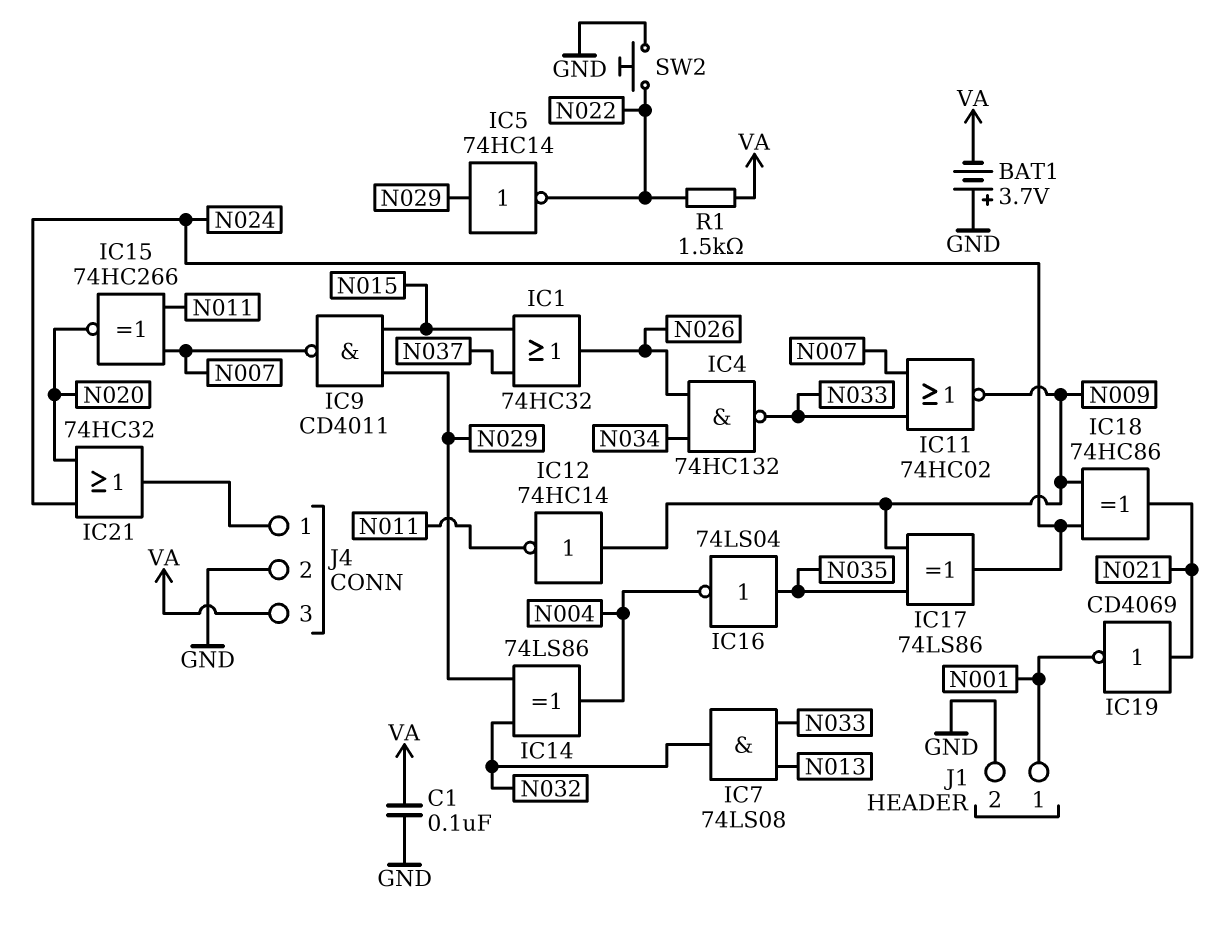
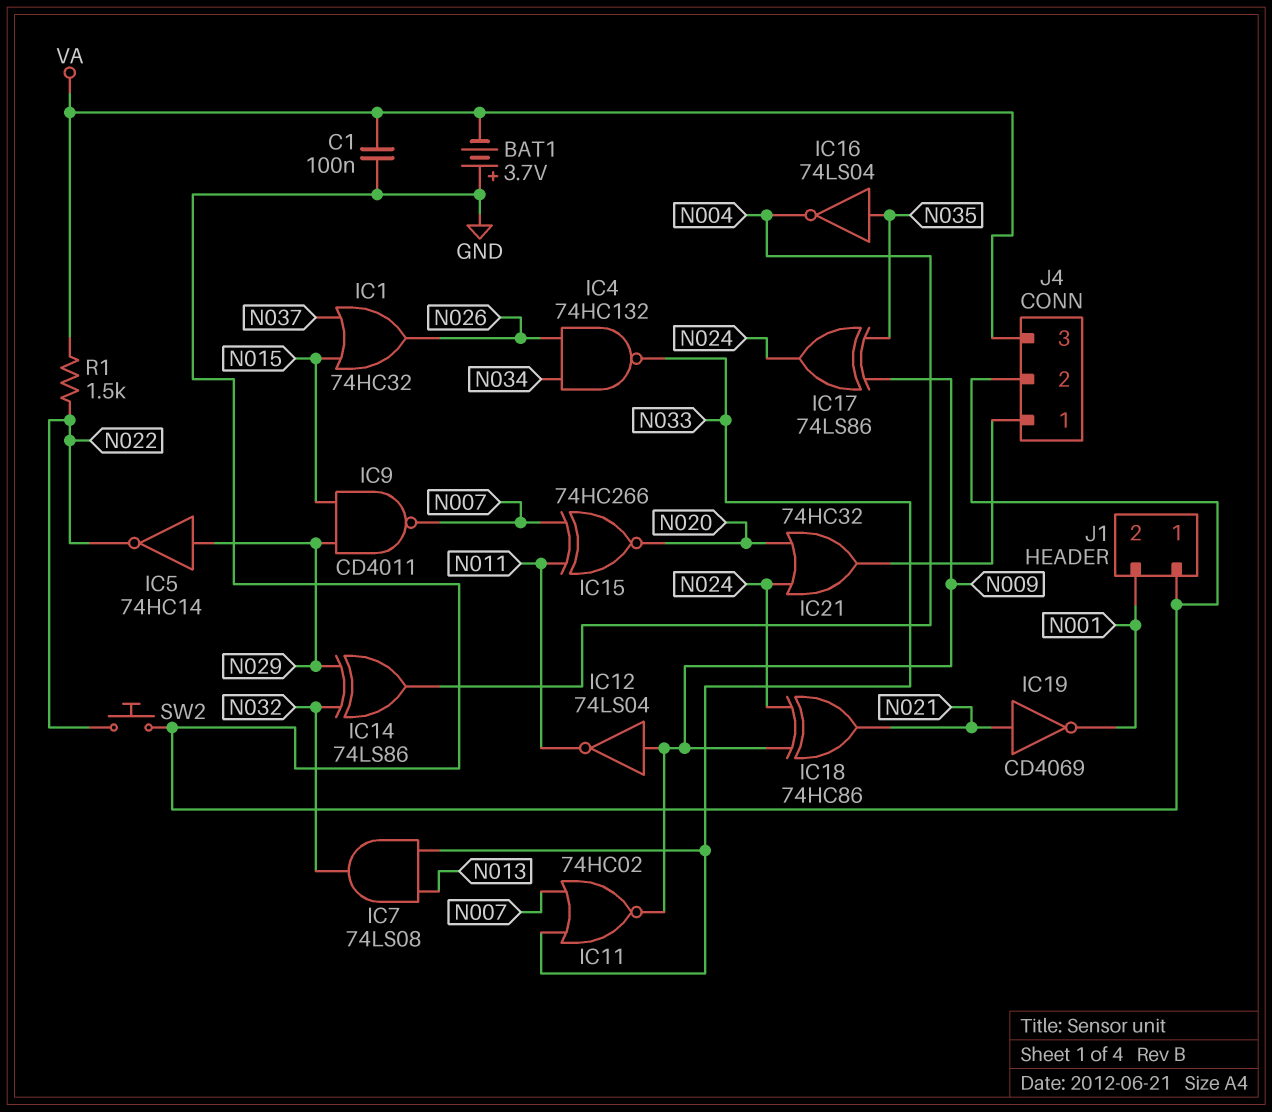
IC12: NOT 74HC14 (in N009, out N011) -> NOT 74LS04 (in N009, out N011)
J1 pin 1: N001 -> GND
J1 pin 2: GND -> N001

